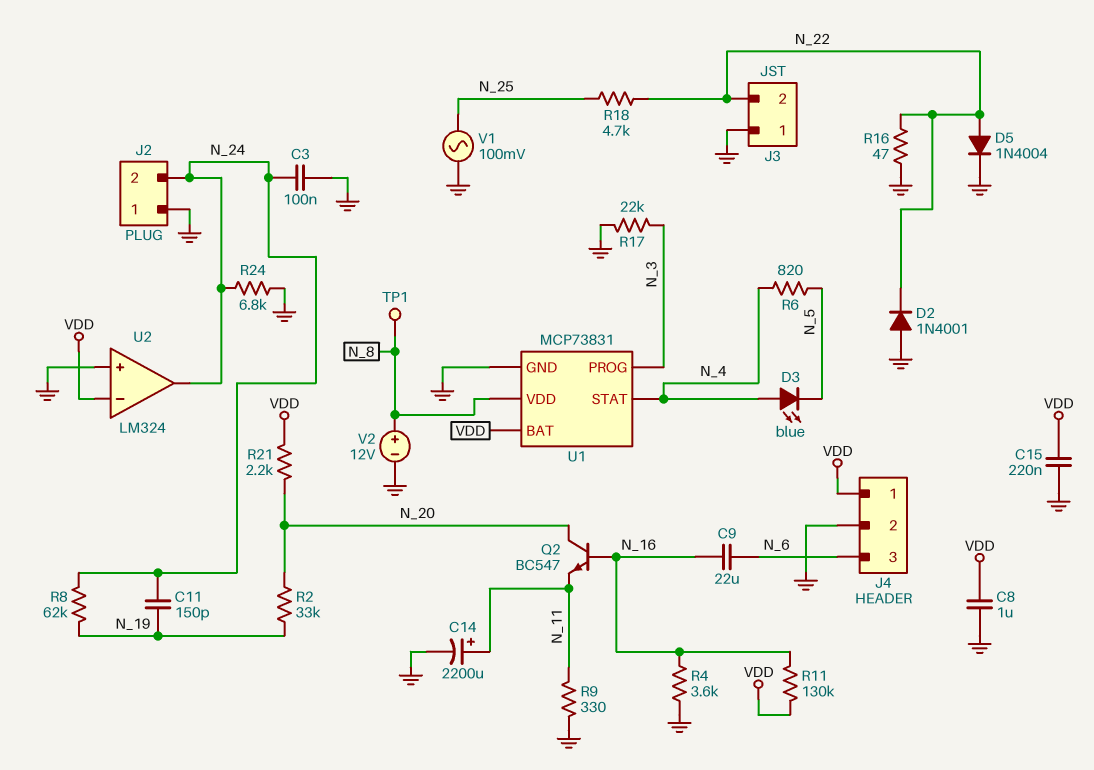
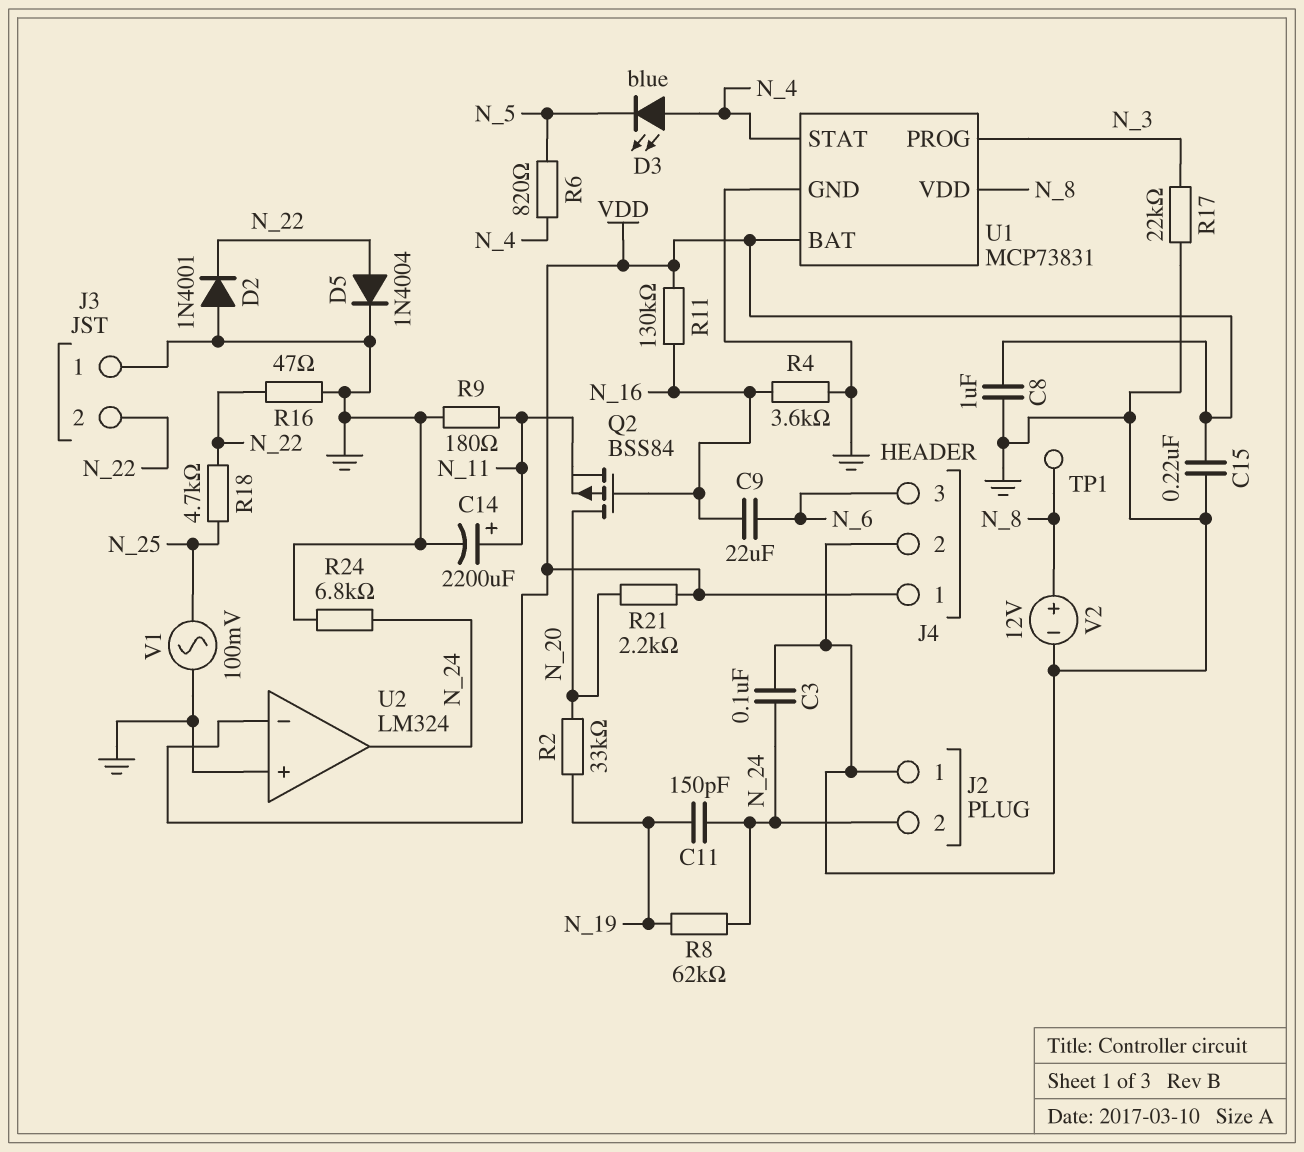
Q2: NPN BC547 (B N_16, C N_20, E N_11) -> PMOS BSS84 (G N_16, D N_20, S N_11)
R9: 330 (GND, N_11) -> 180 (GND, N_11)

